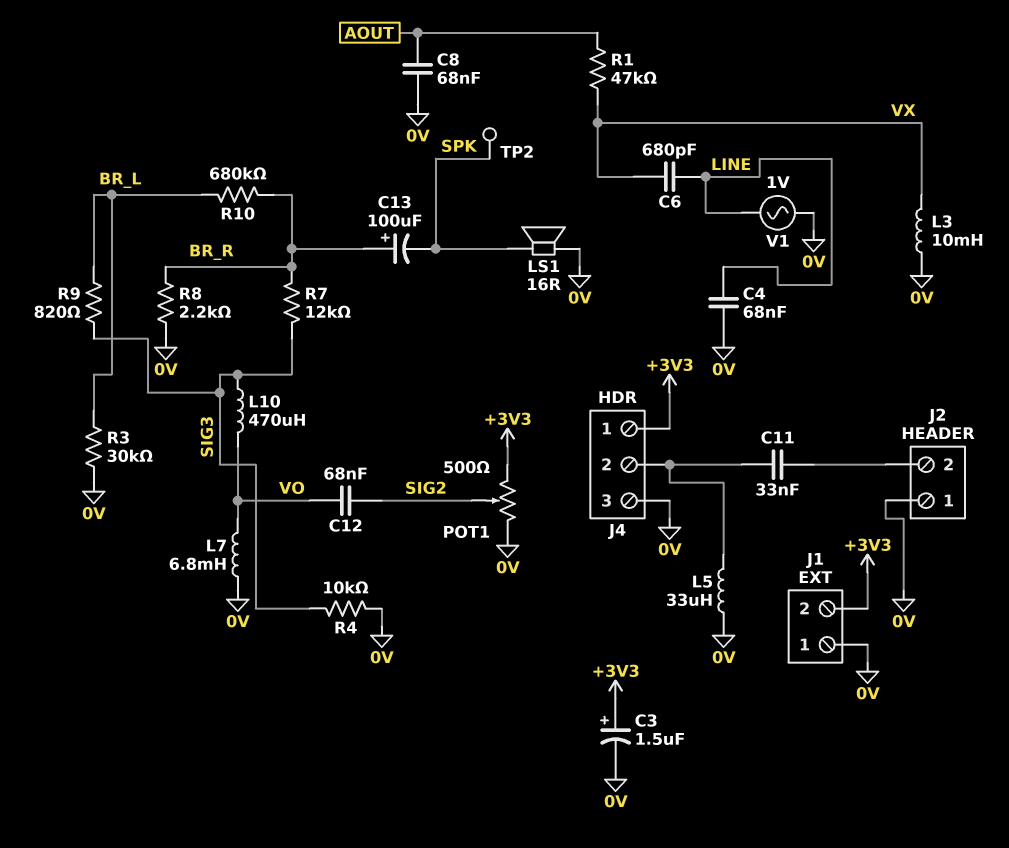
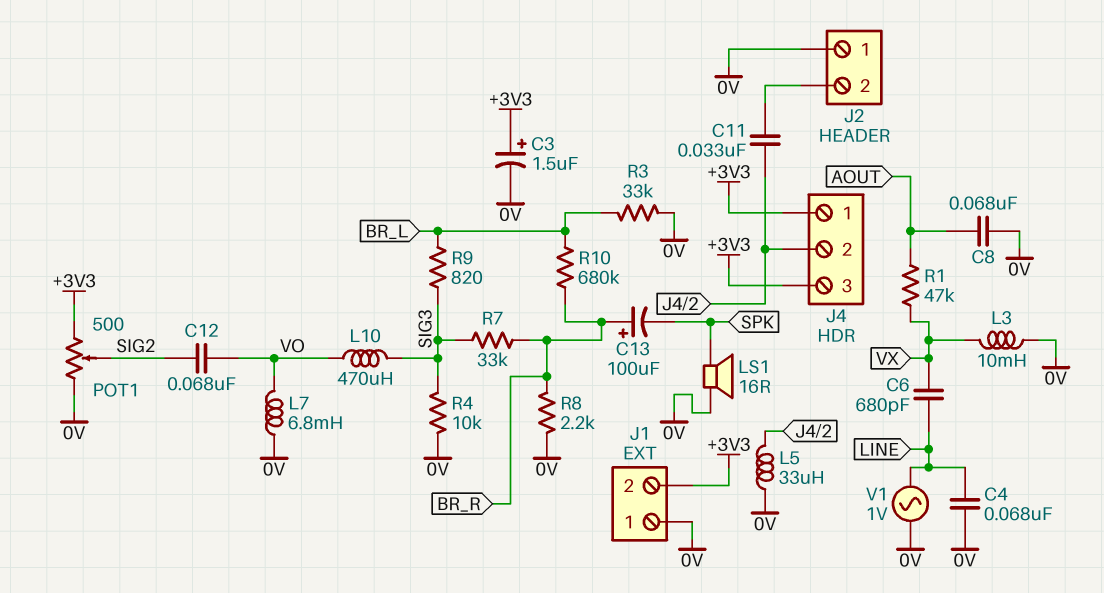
J4 pin 3: 0V -> +3V3
R3: 30k (0V, BR_L) -> 33k (0V, BR_L)
R7: 12k (BR_R, SIG3) -> 33k (BR_R, SIG3)
TP2: test point (SPK) -> none

